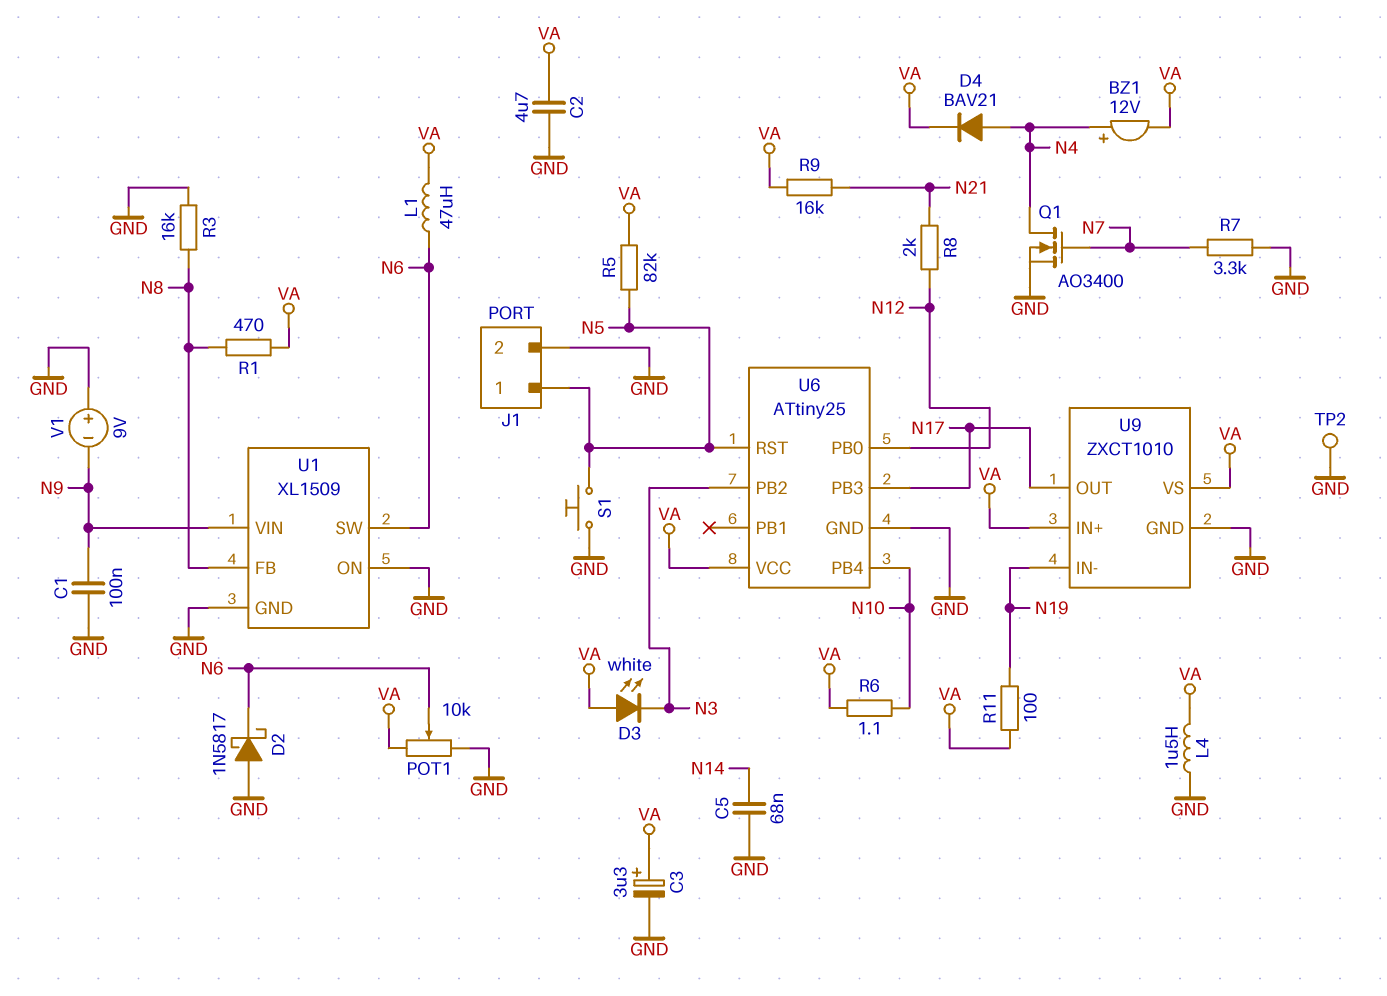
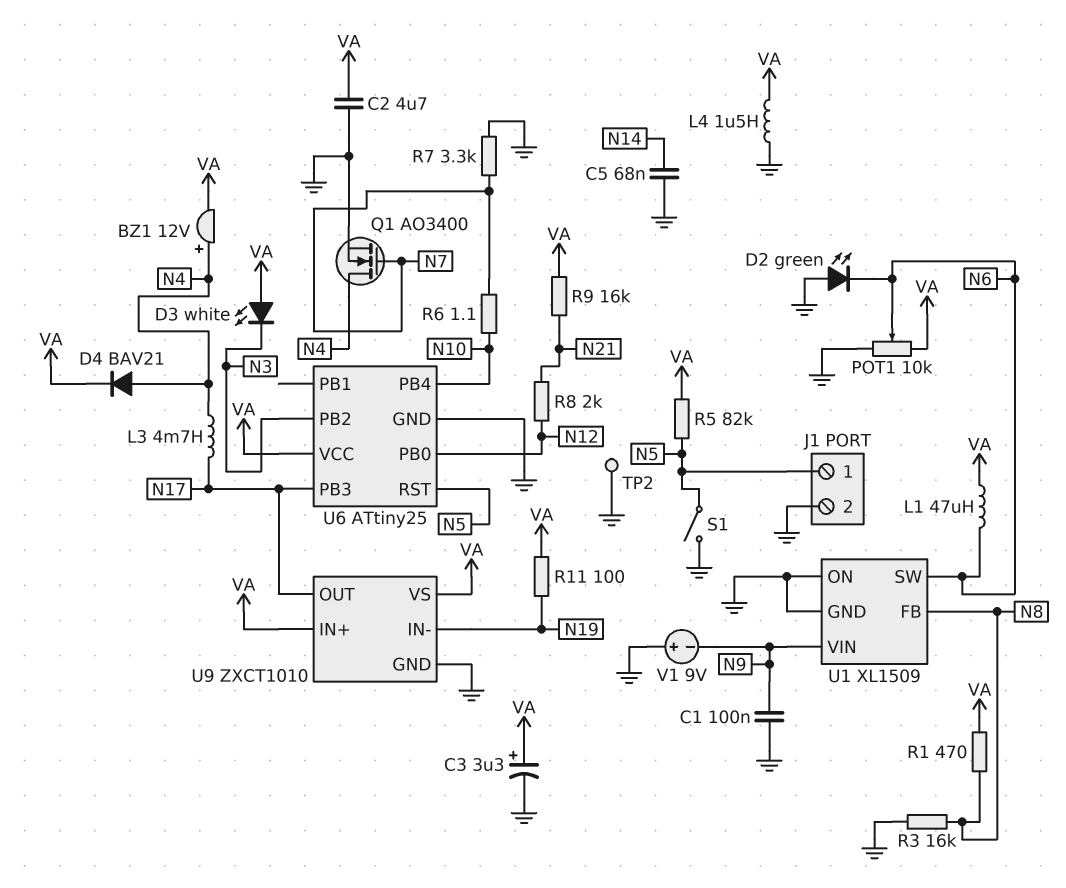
D2: schottky 1N5817 (A GND, K N6) -> LED green (A GND, K N6)
L3: none -> 4.7mH (N4, N17)
R6: 1.1 (N10, VA) -> 1.1 (N7, N10)
S1: button (GND, N5) -> switch (GND, N5)

